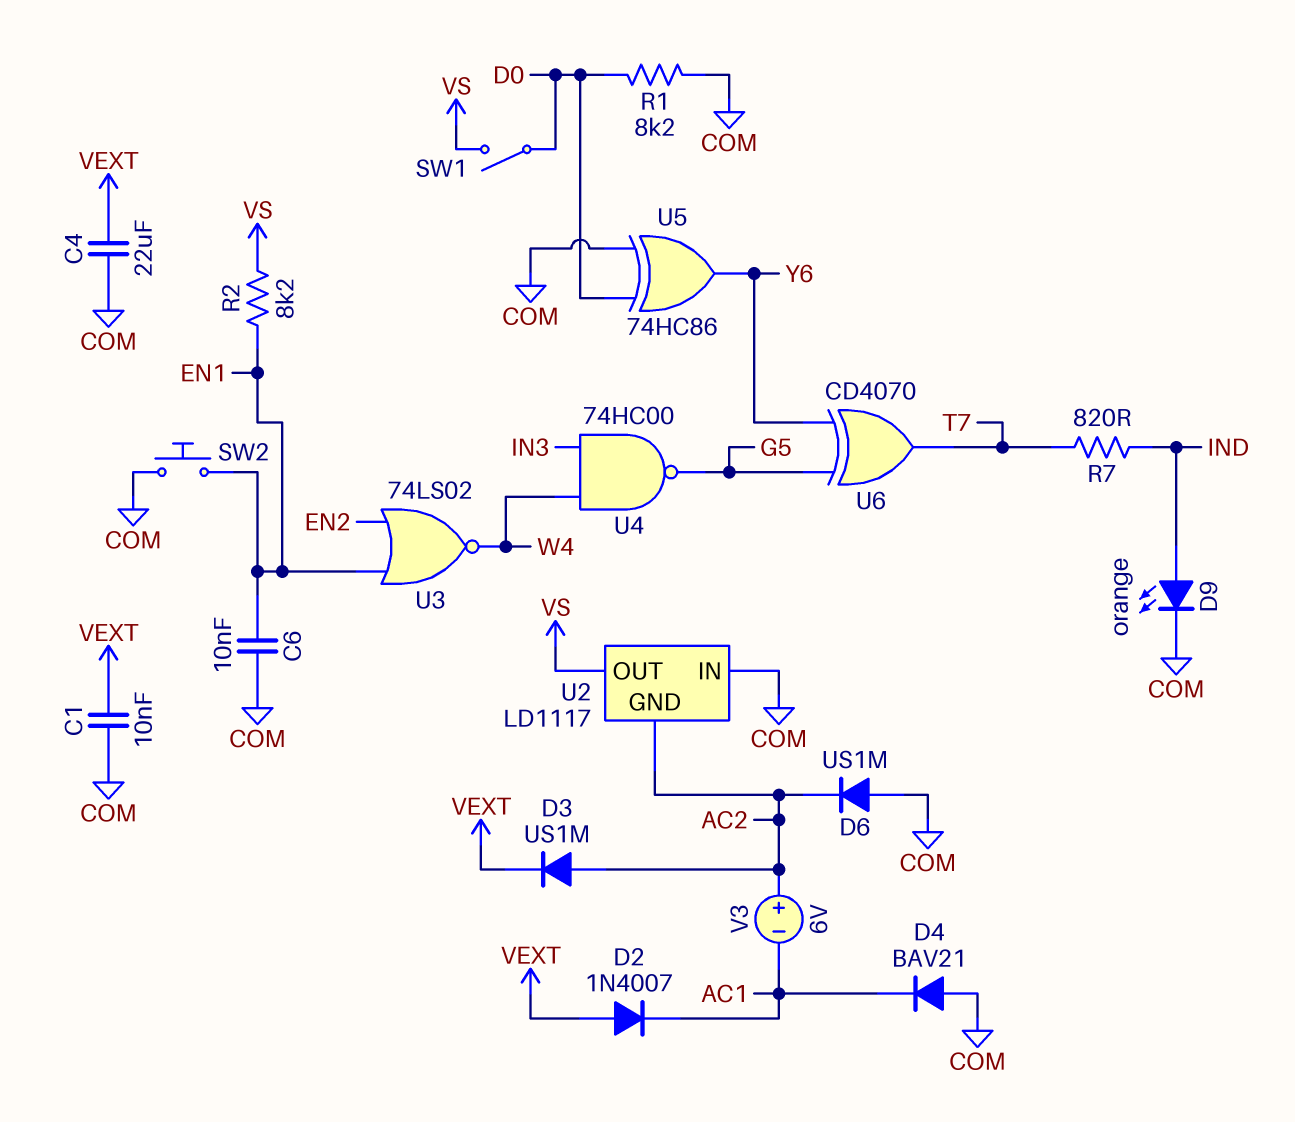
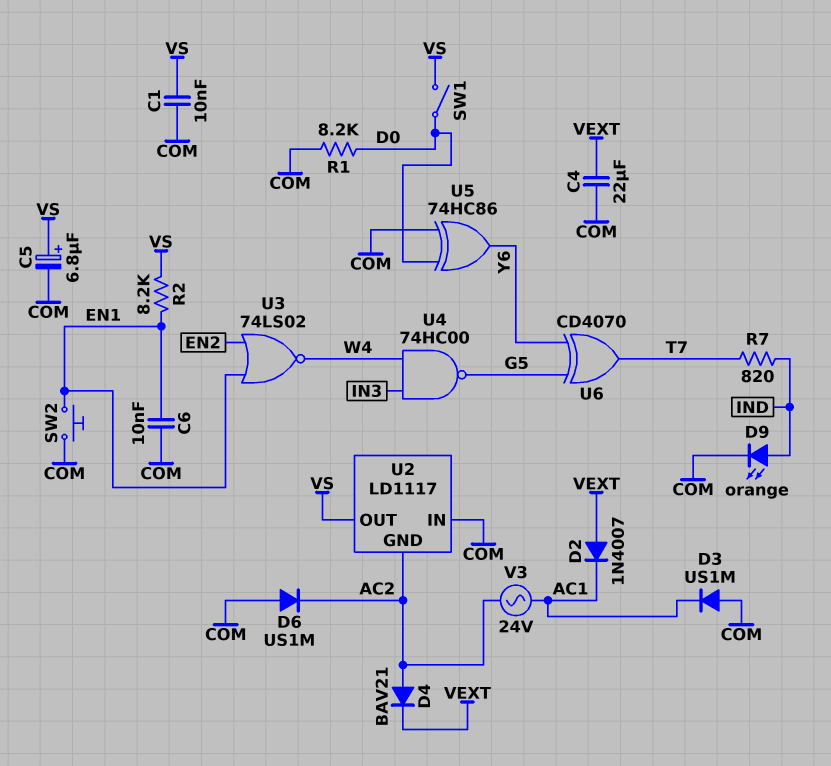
C1: 10nF (COM, VEXT) -> 10nF (COM, VS)
C5: none -> 6.8uF (plus VS, minus COM)
D3: diode US1M (A AC2, K VEXT) -> diode US1M (A COM, K AC1)
D4: diode BAV21 (A COM, K AC1) -> diode BAV21 (A AC2, K VEXT)
V3: 6V (plus AC2, minus AC1) -> AC 24V (AC1, AC2)

